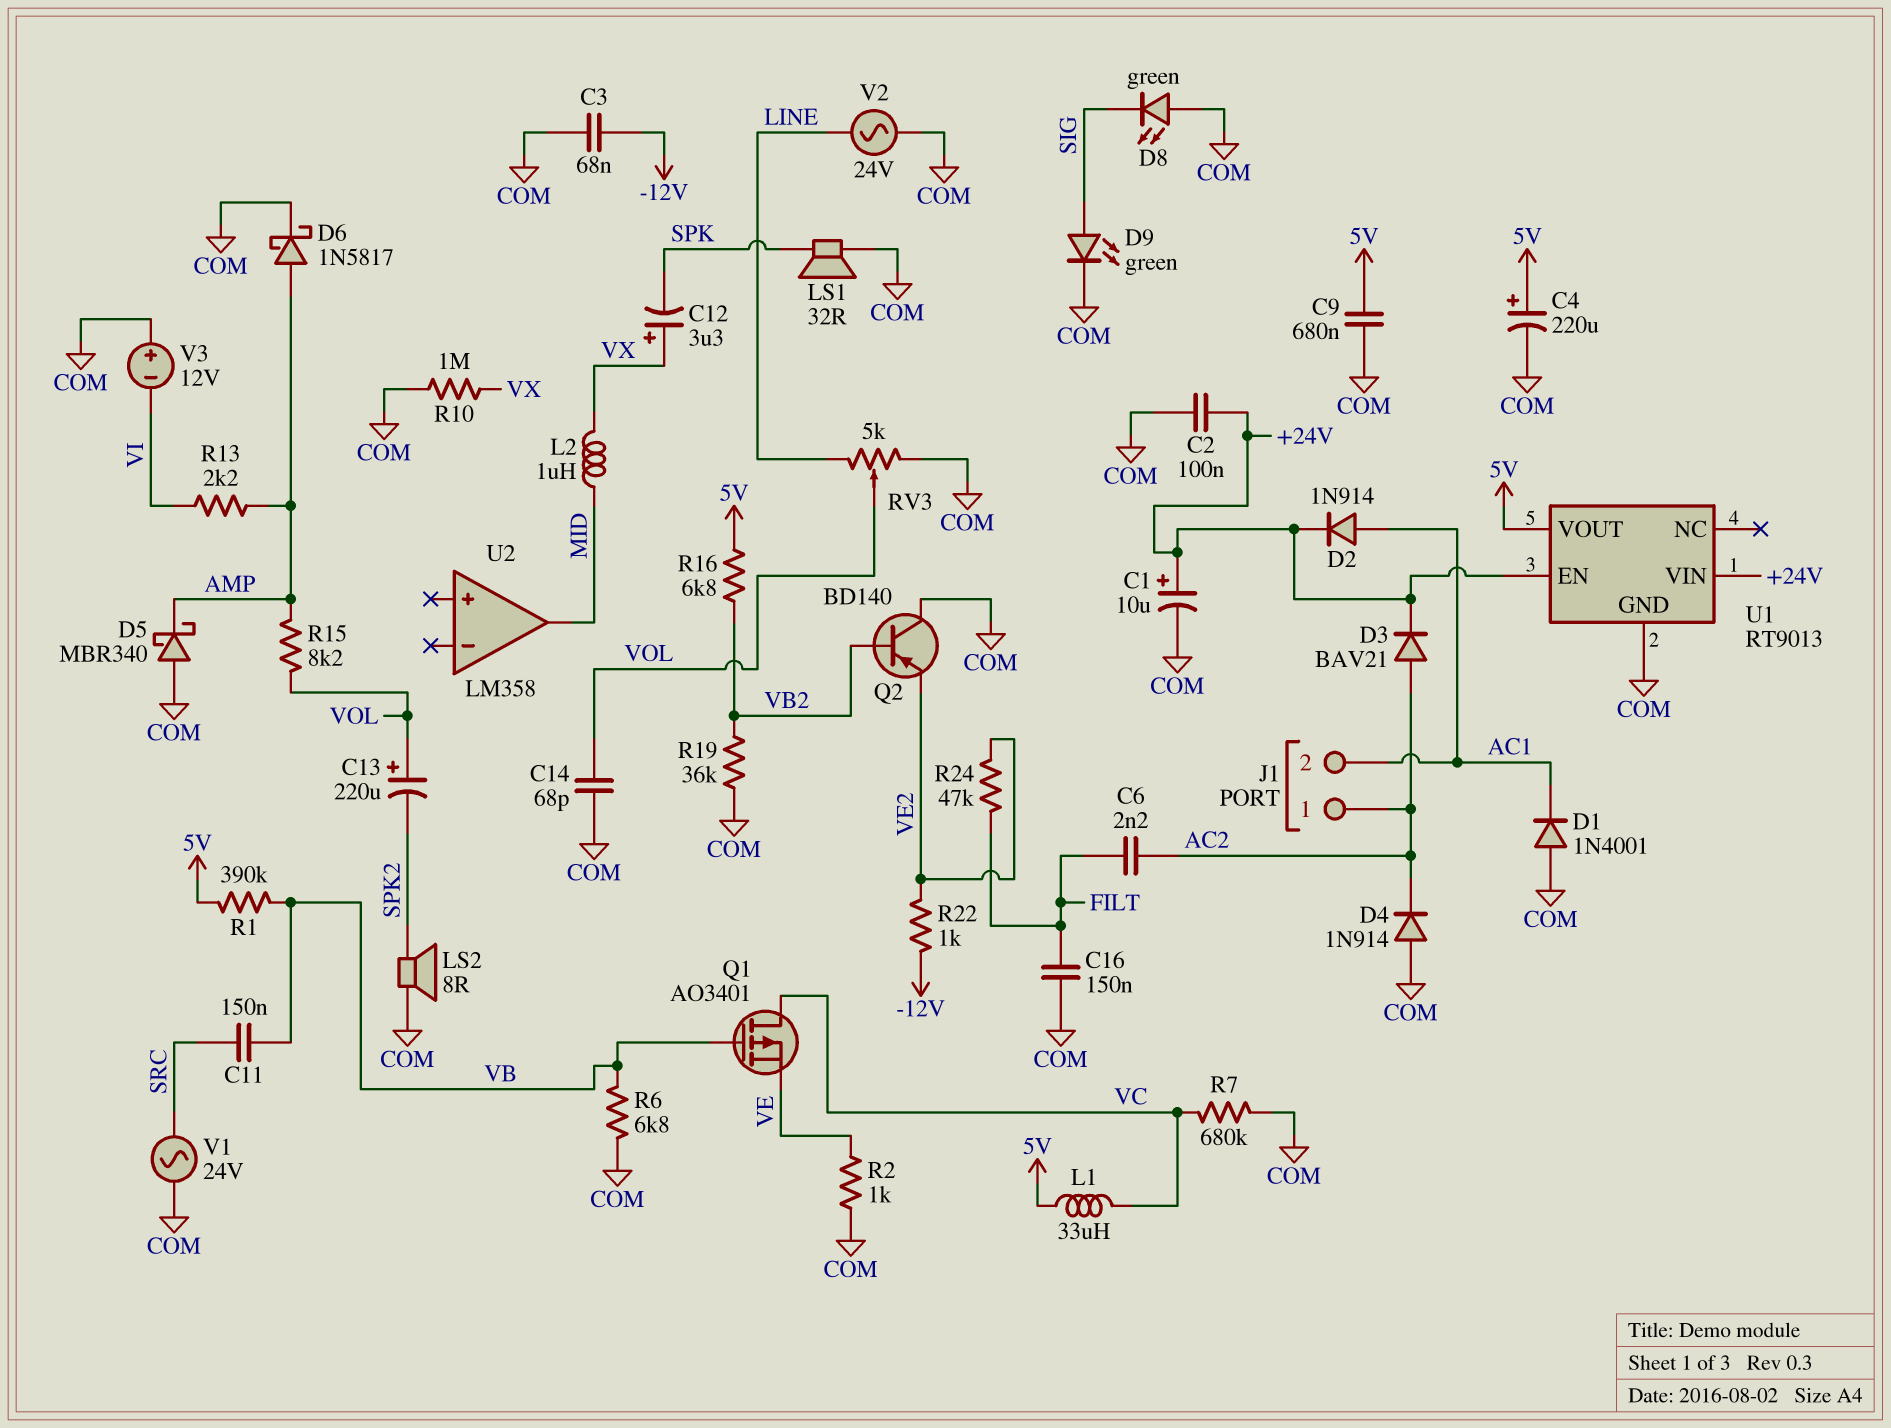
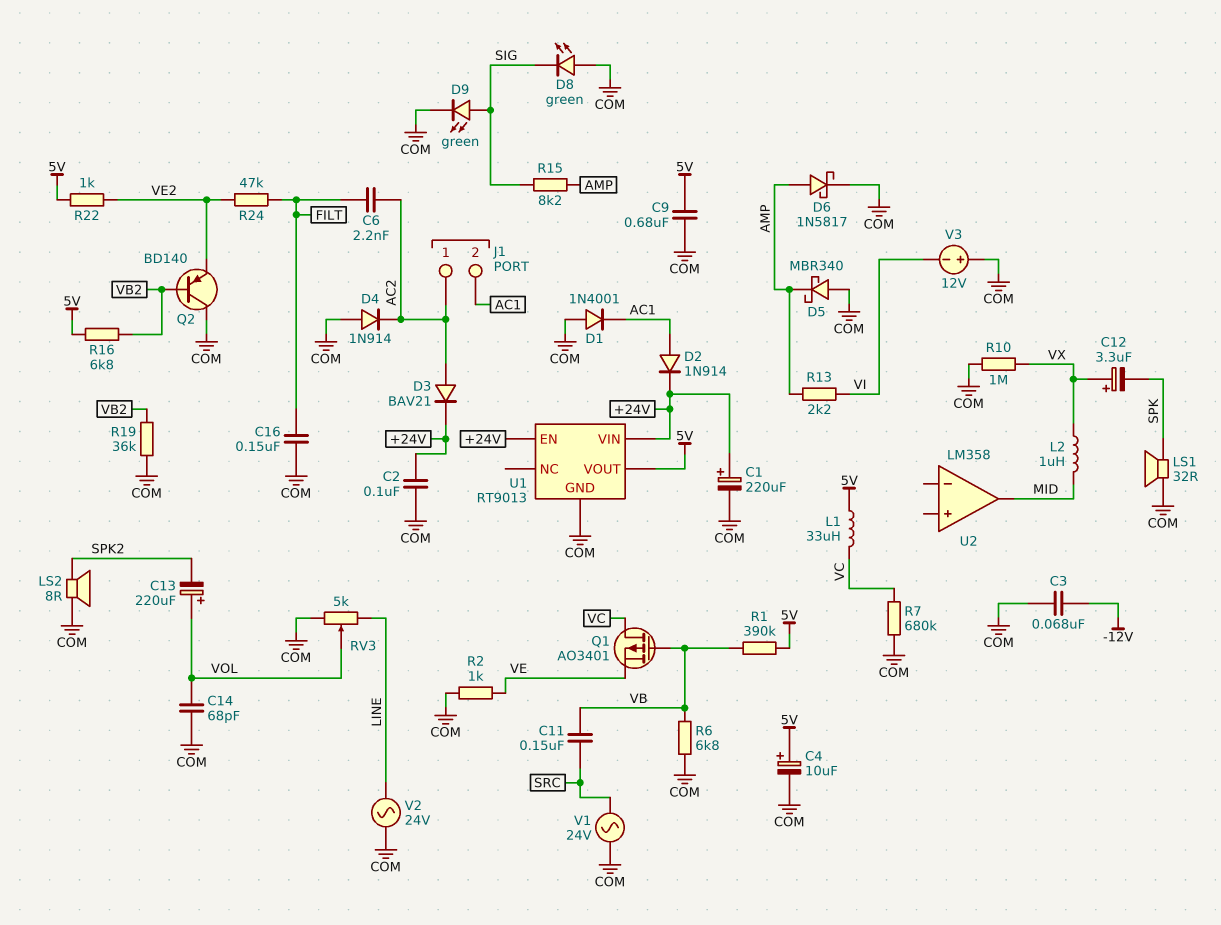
C1: 10uF (plus +24V, minus COM) -> 220uF (plus +24V, minus COM)
C4: 220uF (plus 5V, minus COM) -> 10uF (plus 5V, minus COM)
R15: 8.2k (AMP, VOL) -> 8.2k (AMP, SIG)
R22: 1k (-12V, VE2) -> 1k (5V, VE2)

